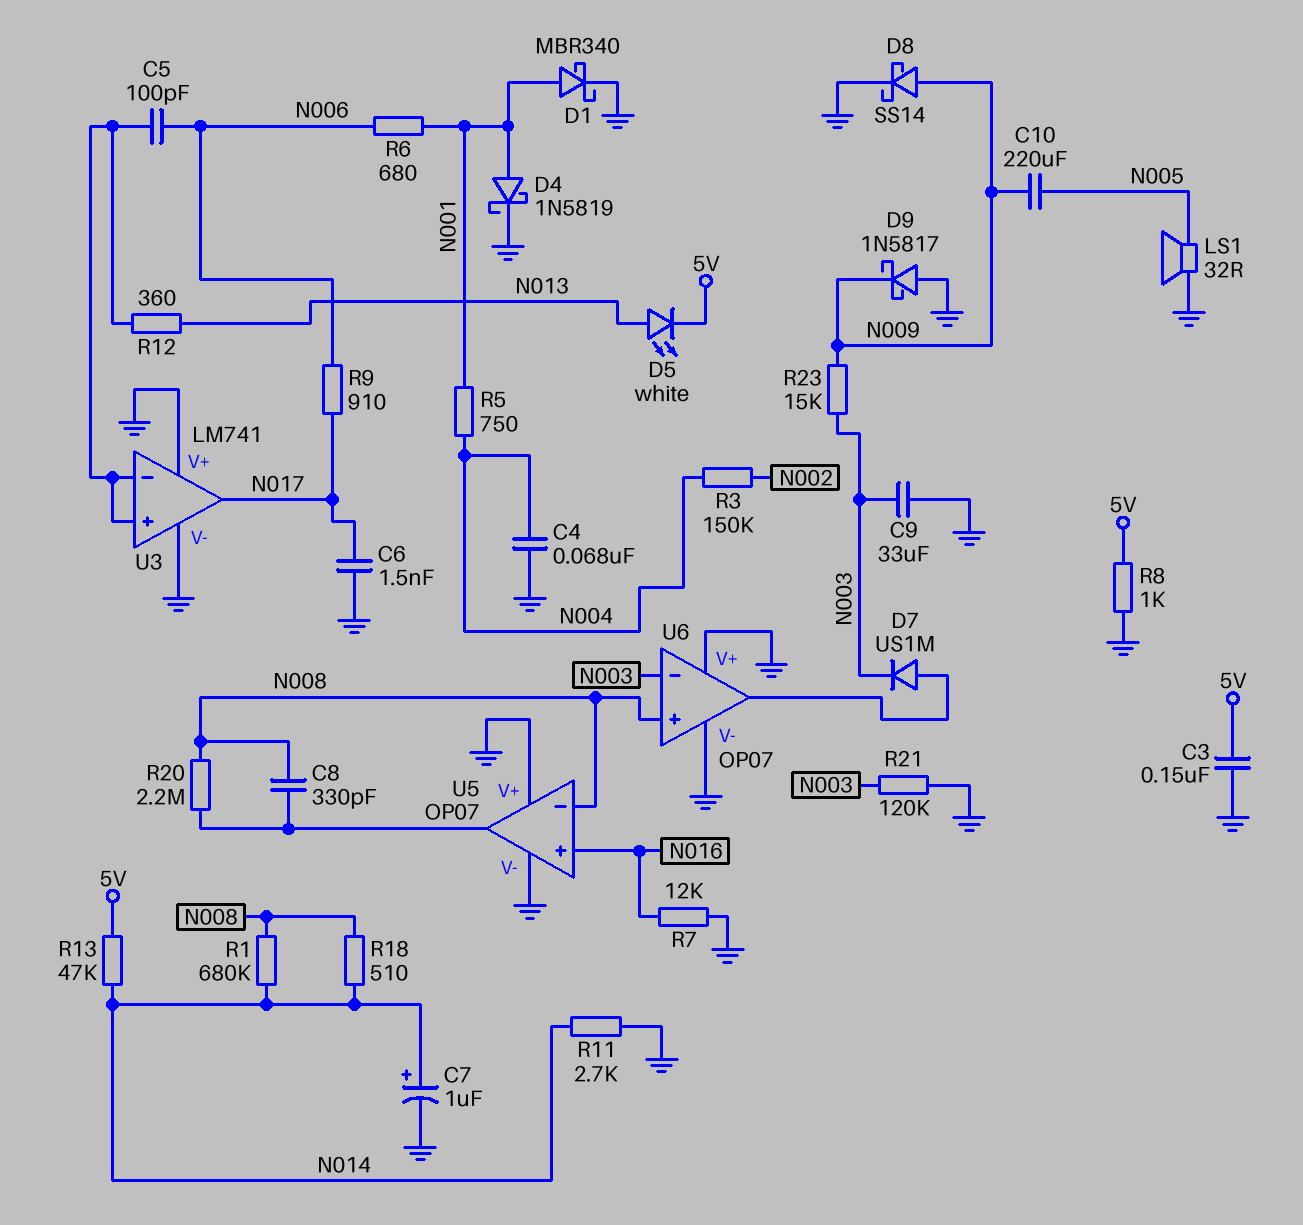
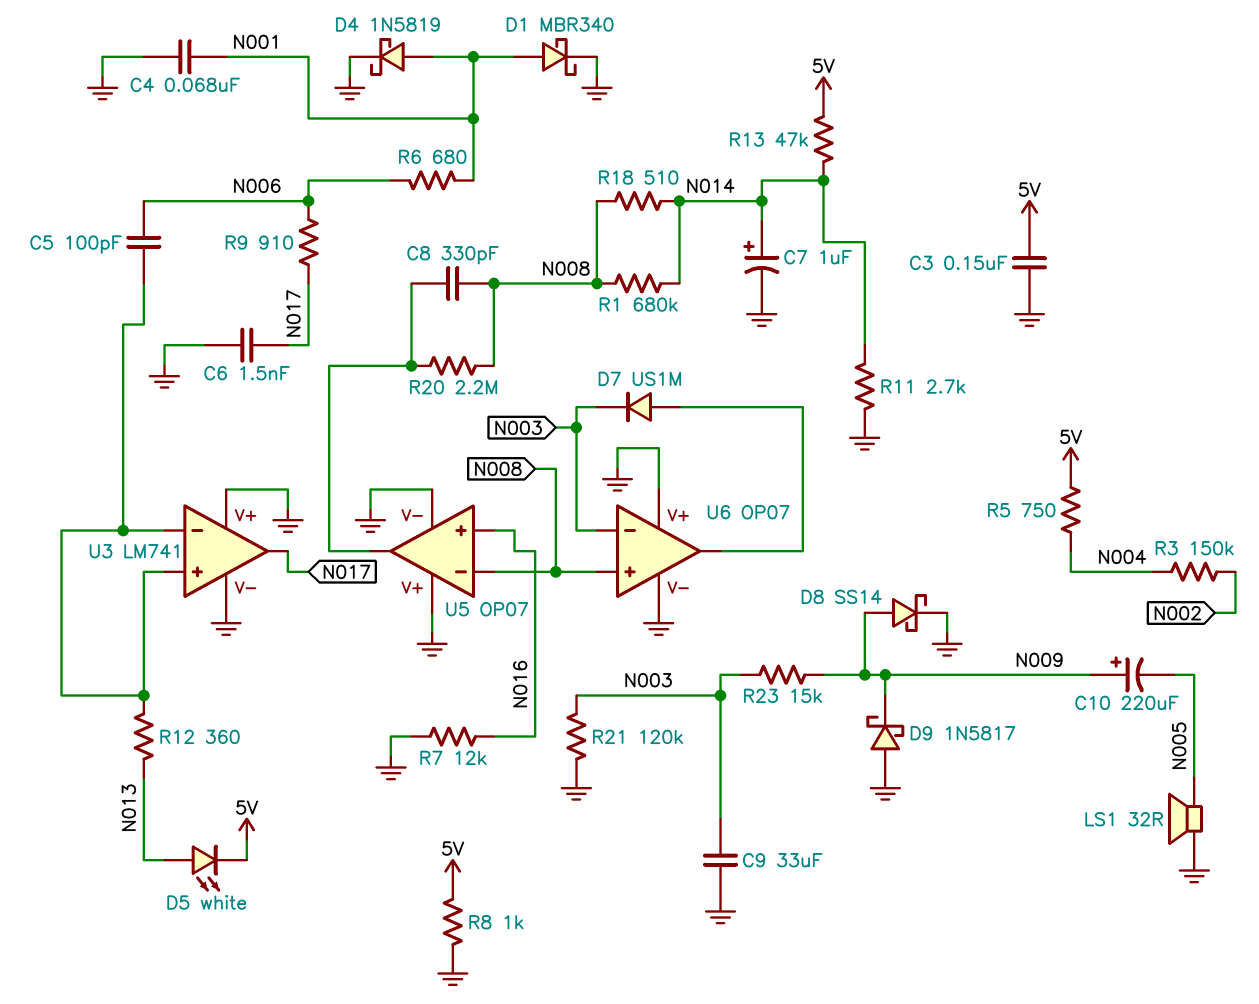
C4: 68nF (GND, N004) -> 68nF (GND, N001)
C10: 220uF (N005, N009) -> 220uF (plus N009, minus N005)
R5: 750 (N001, N004) -> 750 (5V, N004)

